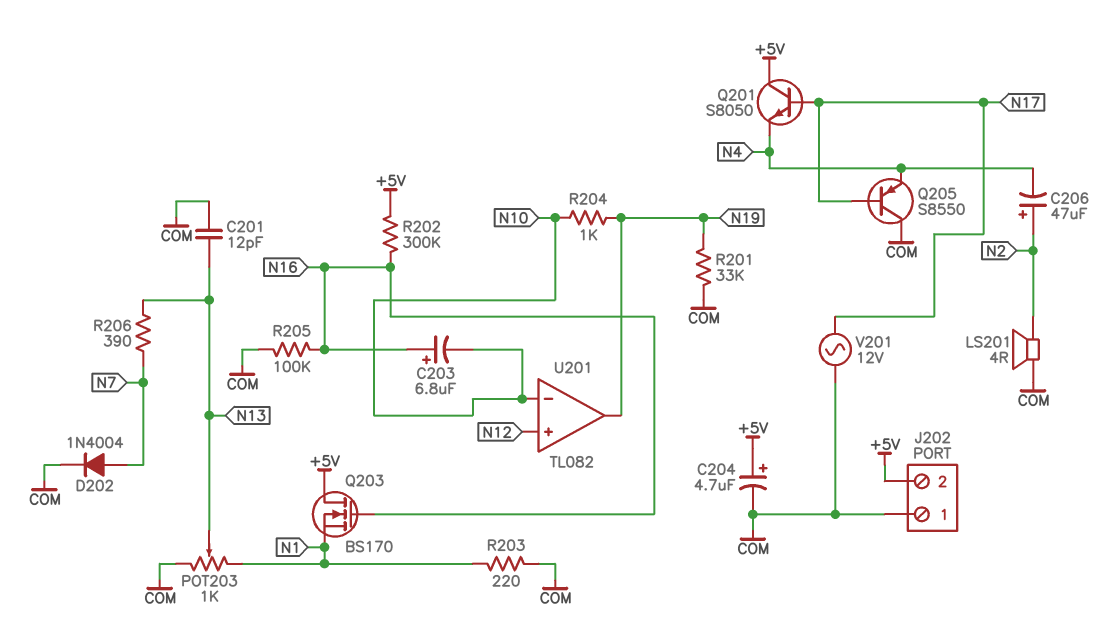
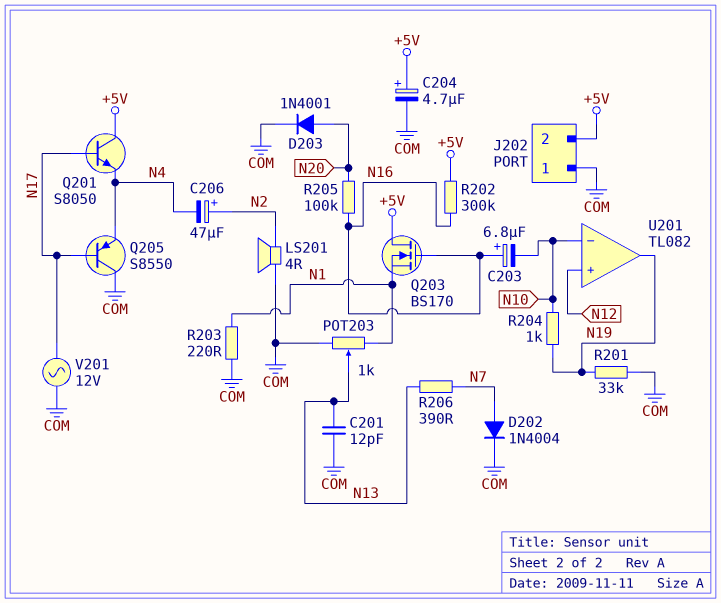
D203: none -> diode 1N4001 (A N20, K COM)
R205: 100k (COM, N16) -> 100k (N16, N20)

